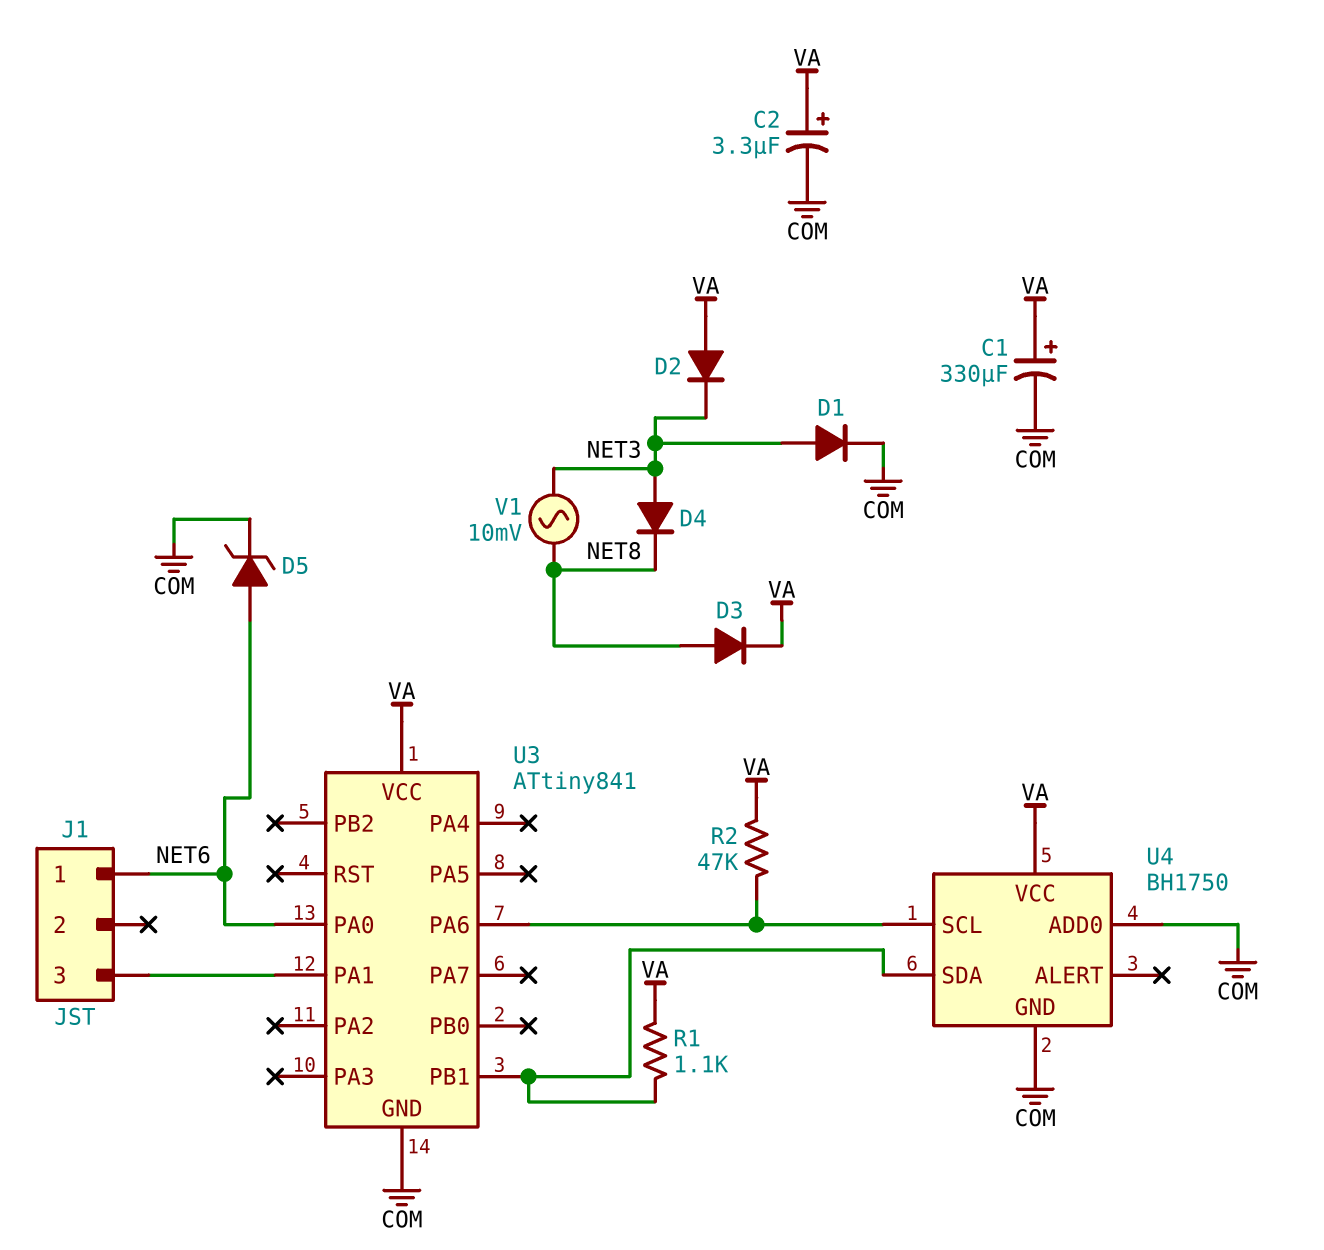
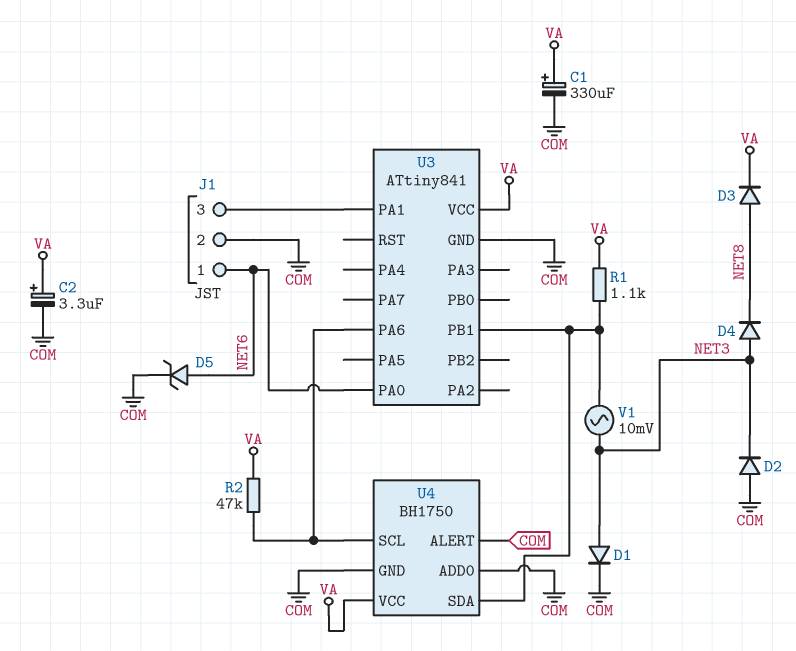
D2: diode (A VA, K NET3) -> diode (A COM, K NET3)
J1 pin 2: none -> COM
U4 pin ALERT: none -> COM
V1: AC 10mV (NET3, NET8) -> AC 10mV (NET3, U3/PB1)

